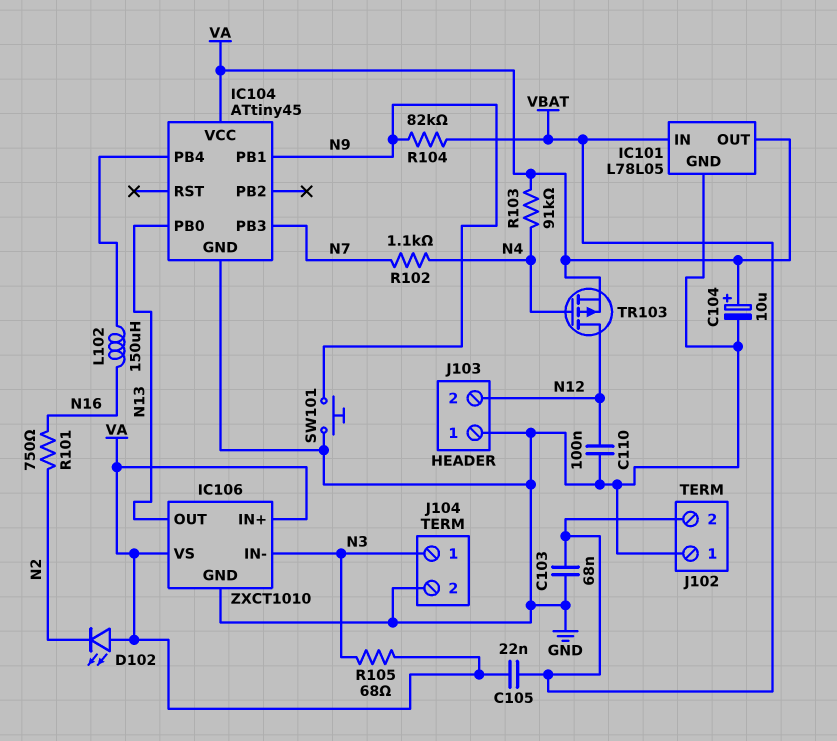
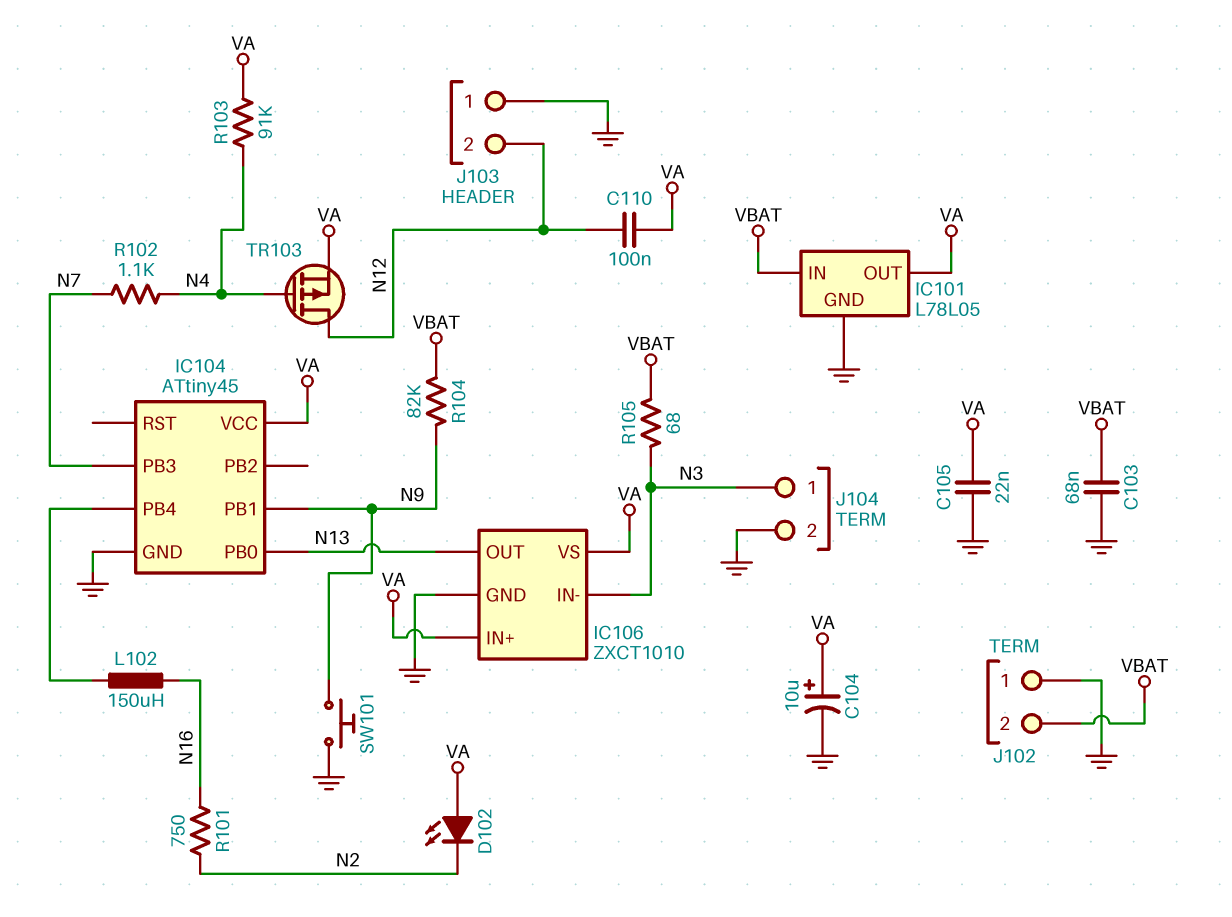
C105: 22nF (VA, VBAT) -> 22nF (GND, VA)
C110: 100nF (GND, N12) -> 100nF (N12, VA)
R105: 68 (N3, VA) -> 68 (N3, VBAT)

